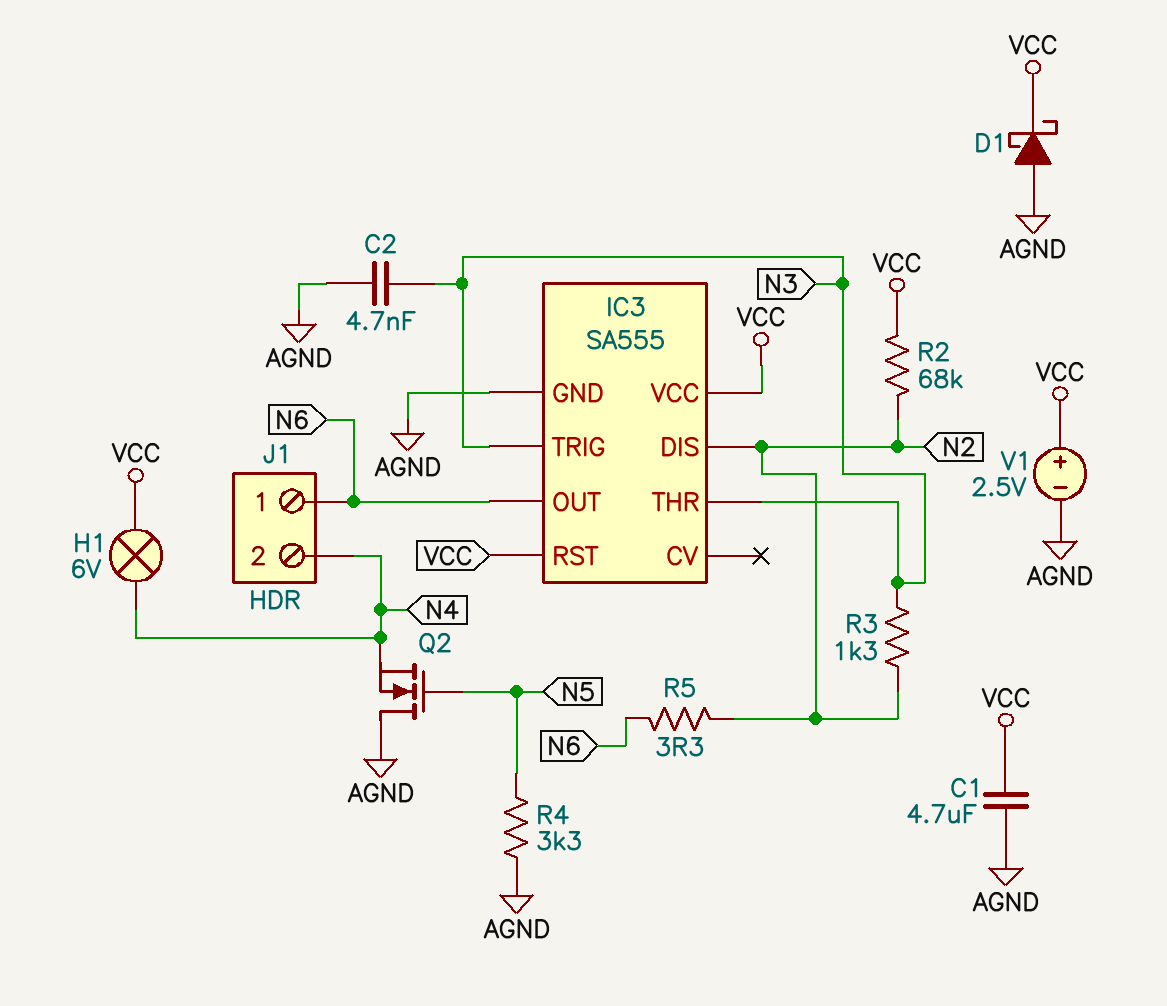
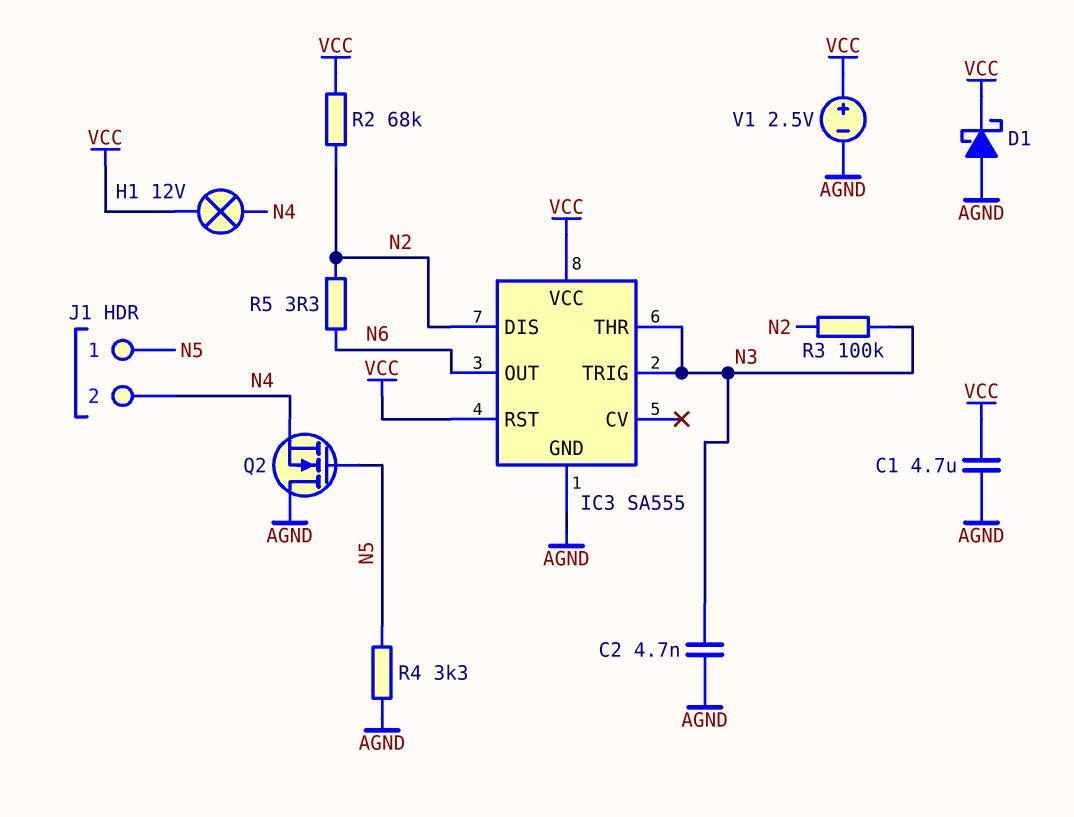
H1: lamp 6V (N4, VCC) -> lamp 12V (N4, VCC)
J1 pin 1: N6 -> N5
R3: 1.3k (N2, N3) -> 100k (N2, N3)

